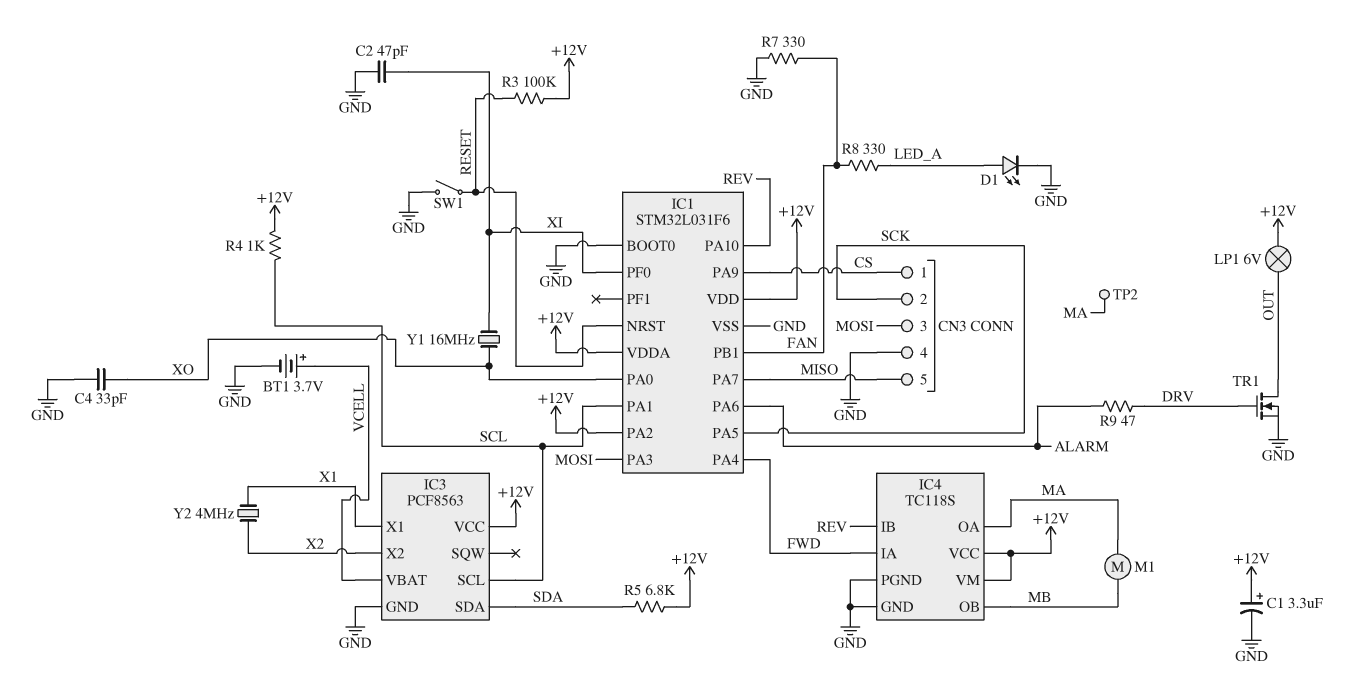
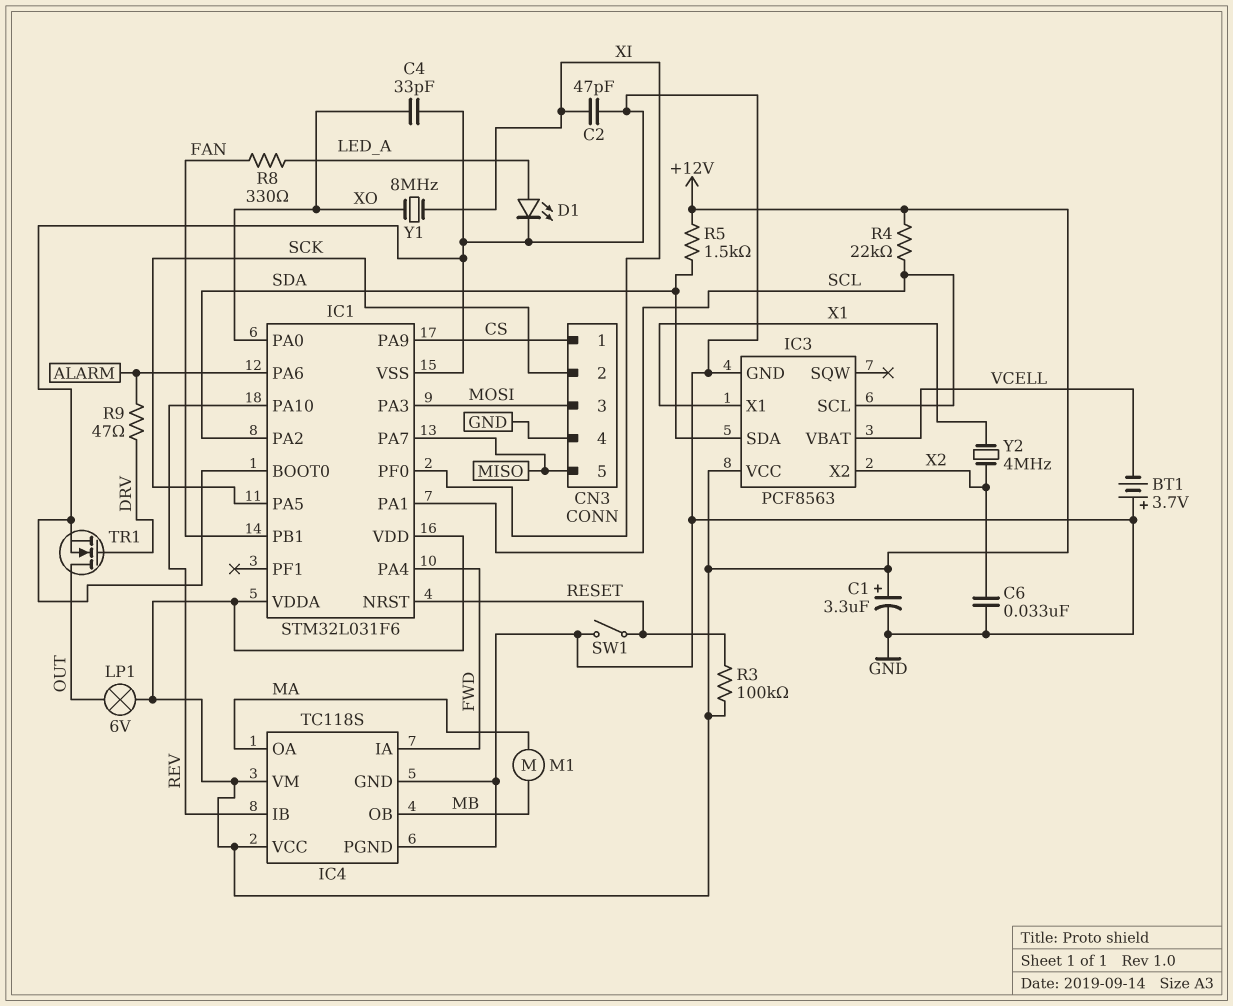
BT1: 3.7V (plus VCELL, minus GND) -> 3.7V (plus GND, minus VCELL)
C6: none -> 33nF (GND, X2)
IC1 pin PA2: +12V -> SDA
R4: 1k (+12V, SCL) -> 22k (+12V, SCL)
R5: 6.8k (+12V, SDA) -> 1.5k (+12V, SDA)
R7: 330 (FAN, GND) -> none
TP2: test point (MA) -> none
Y1: 16MHz (XI, XO) -> 8MHz (XI, XO)

